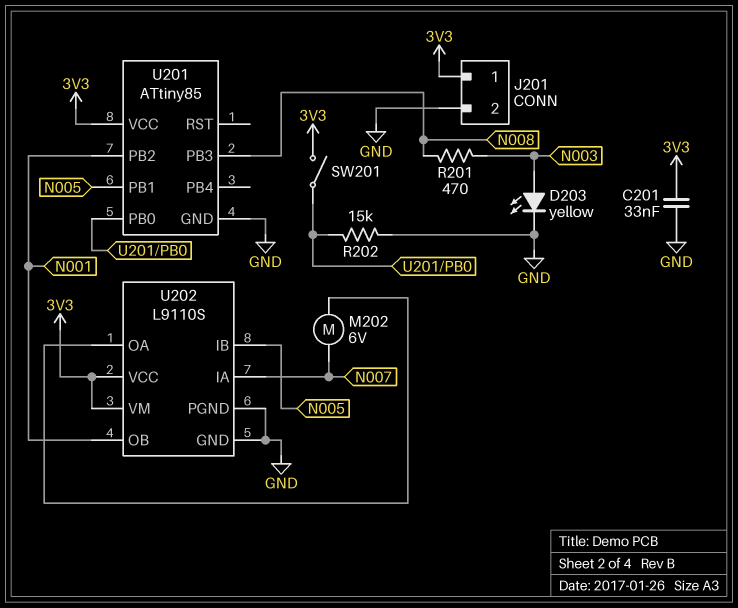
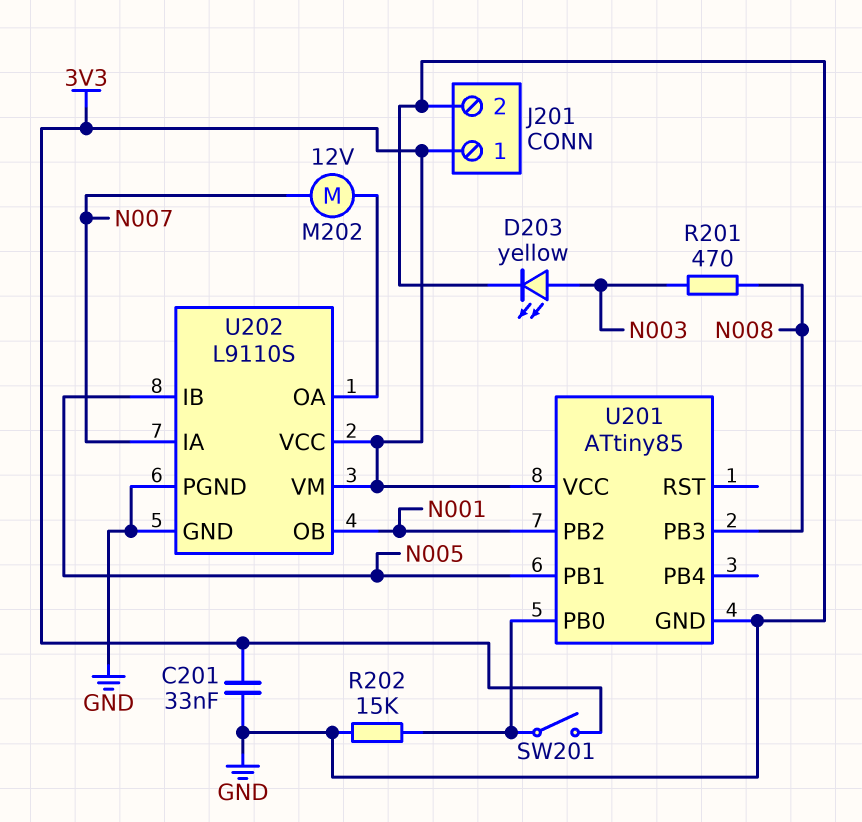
M202: motor 6V (N007, U202/OA) -> motor 12V (N007, U202/OA)

